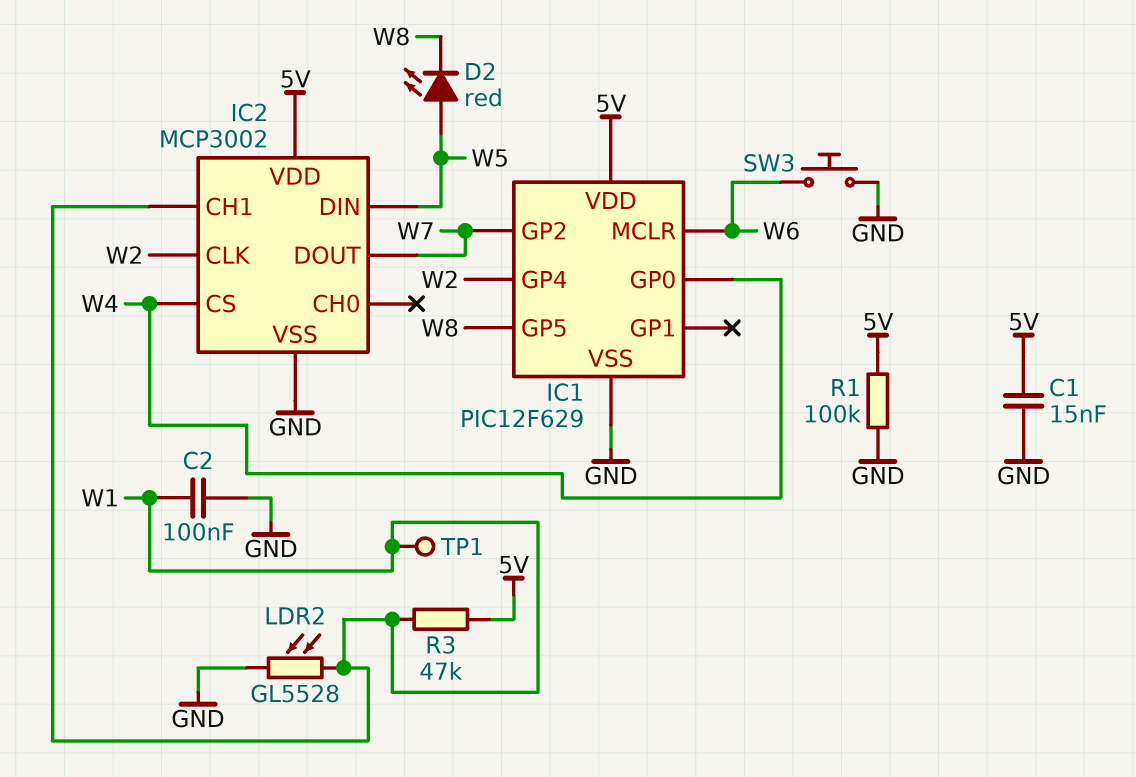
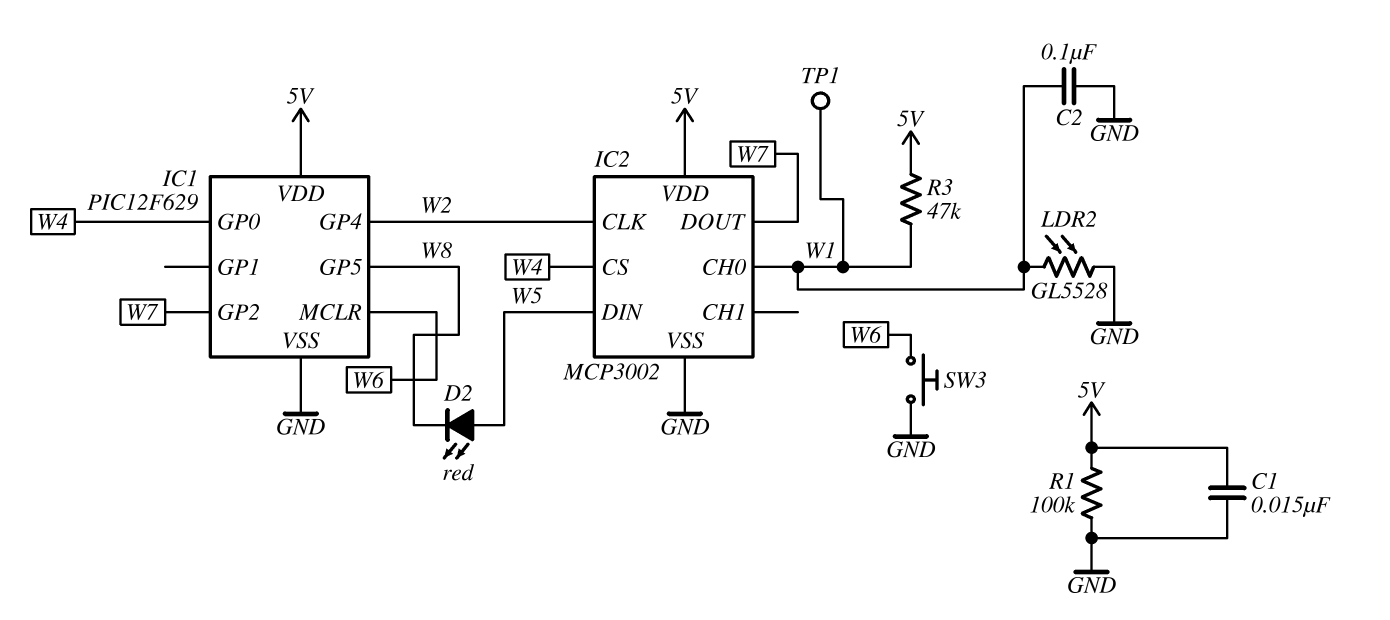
IC2 pin CH0: none -> W1
IC2 pin CH1: W1 -> none

